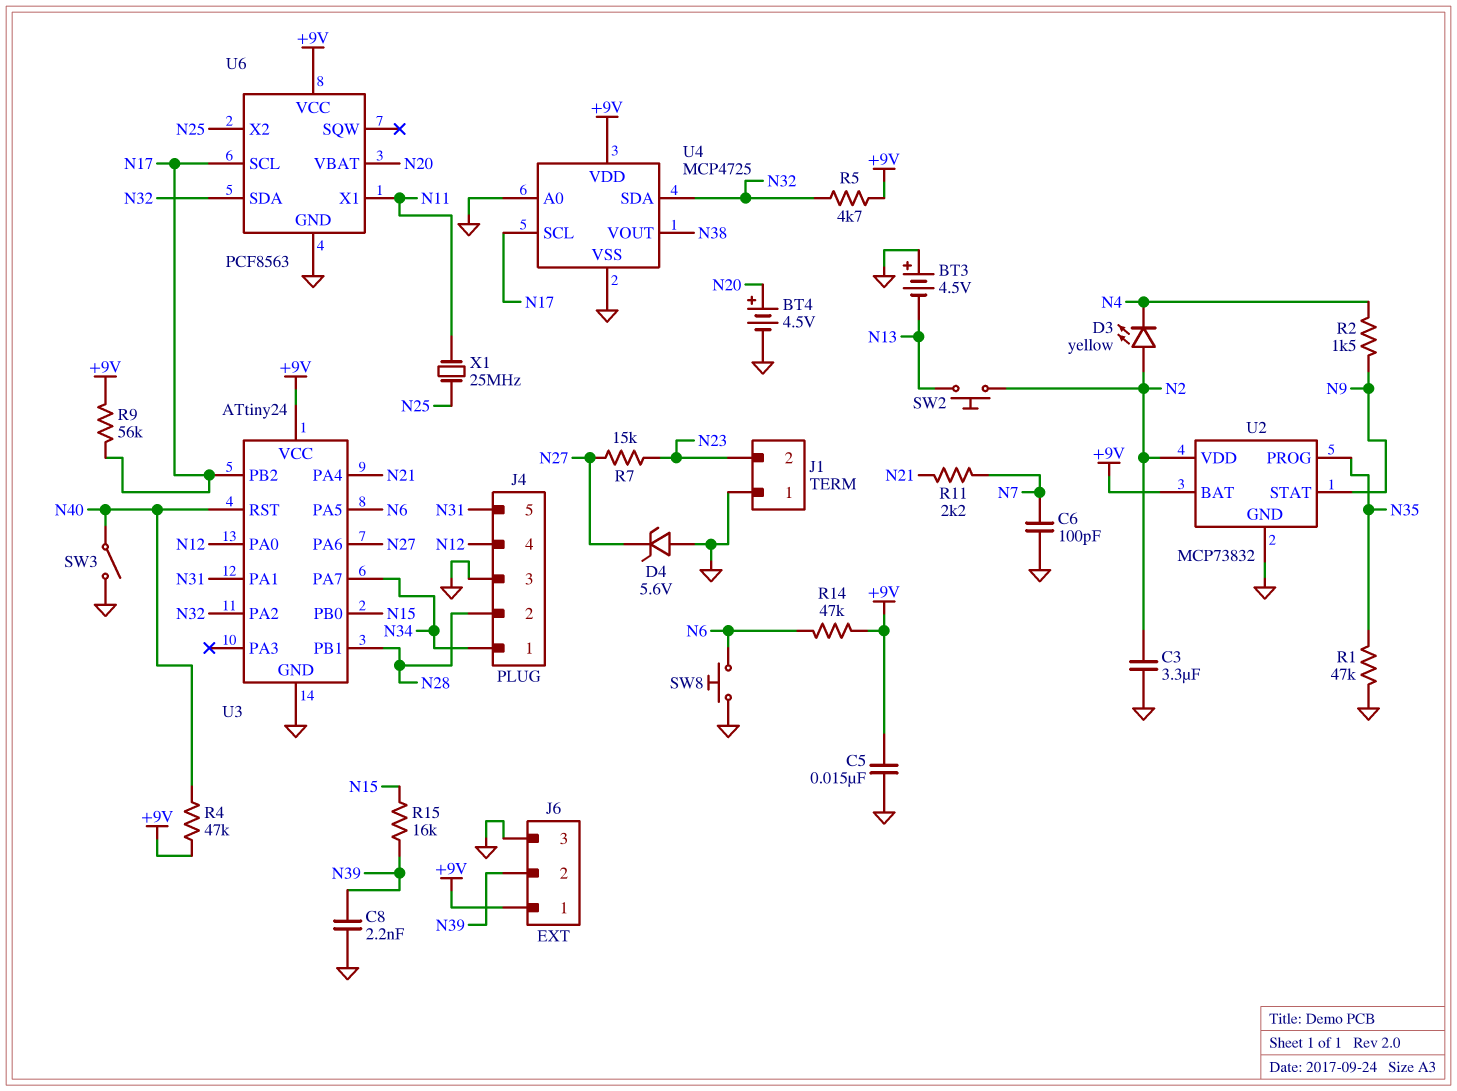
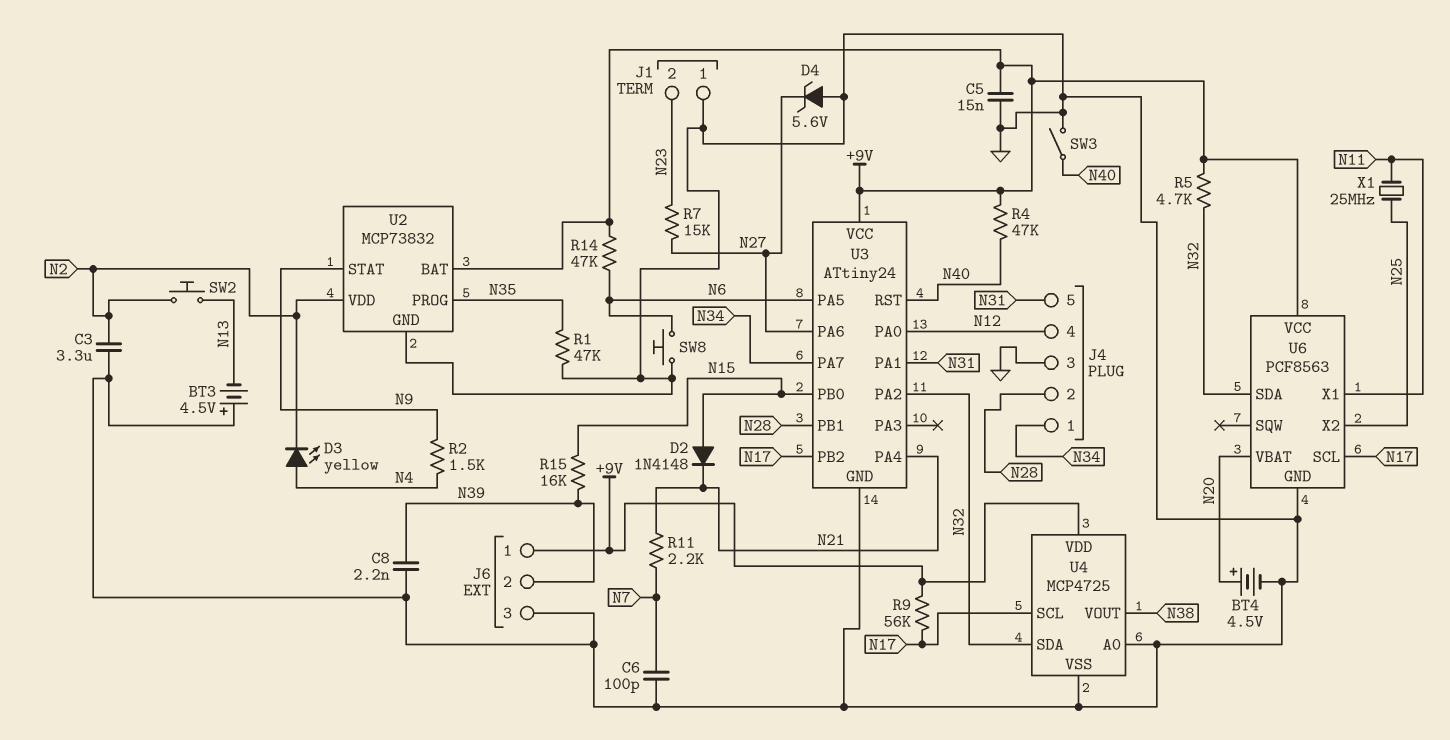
D2: none -> diode 1N4148 (A N15, K N21)
D3: LED yellow (A N2, K N4) -> LED yellow (A N4, K N2)

